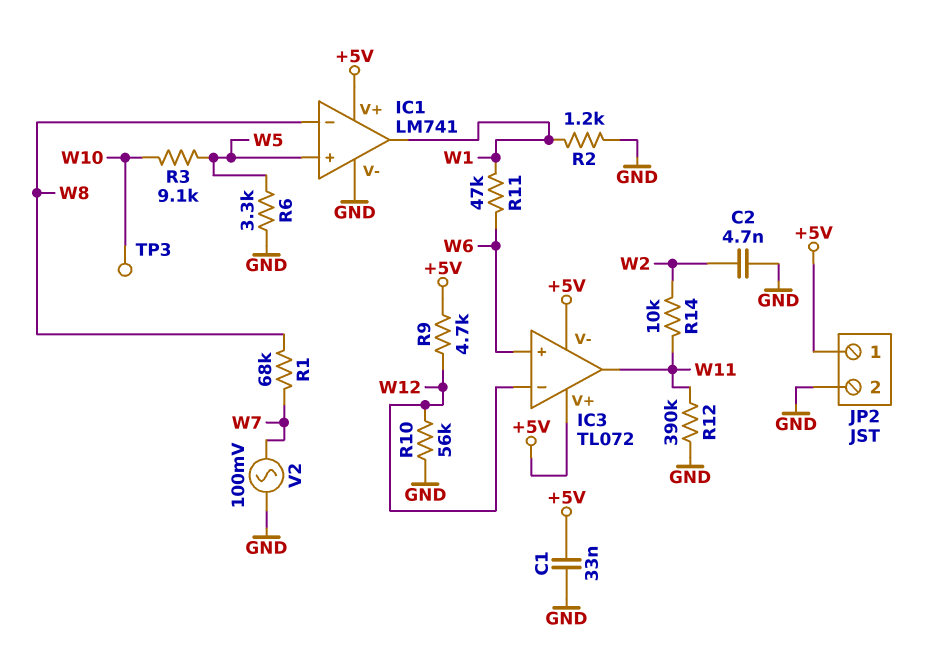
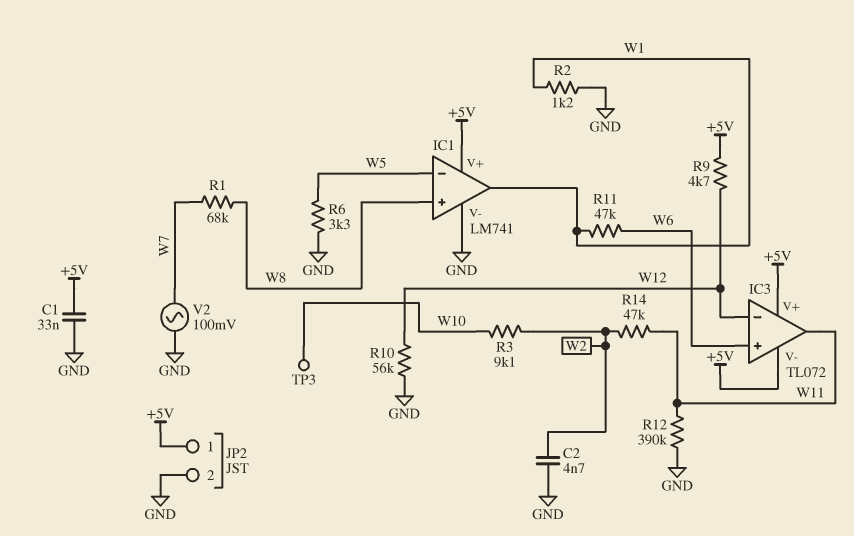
IC1 pin in+: W5 -> W8
IC1 pin in-: W8 -> W5
R3: 9.1k (W5, W10) -> 9.1k (W2, W10)
R14: 10k (W2, W11) -> 47k (W2, W11)

